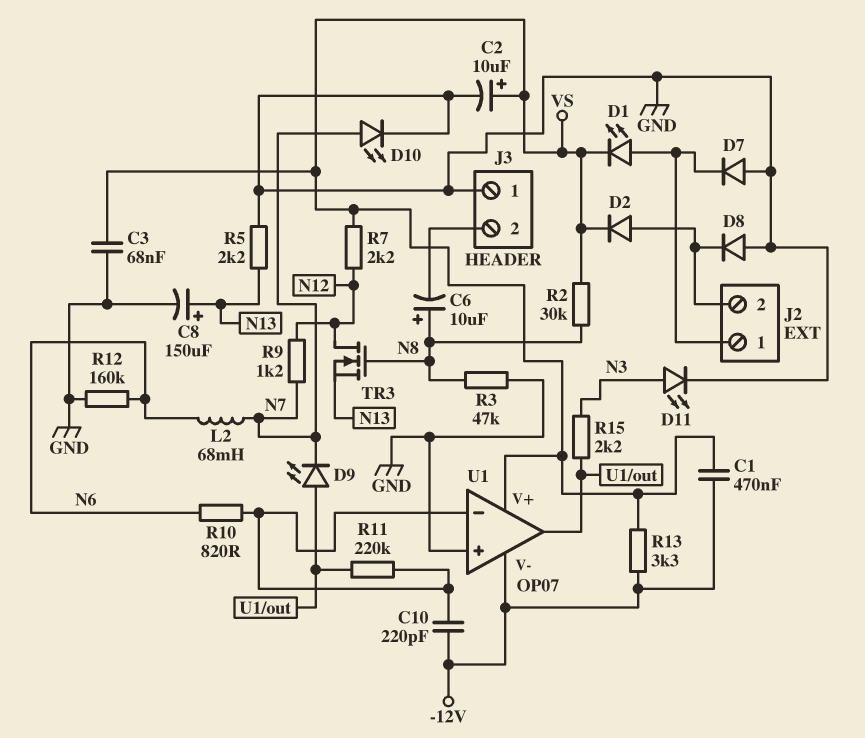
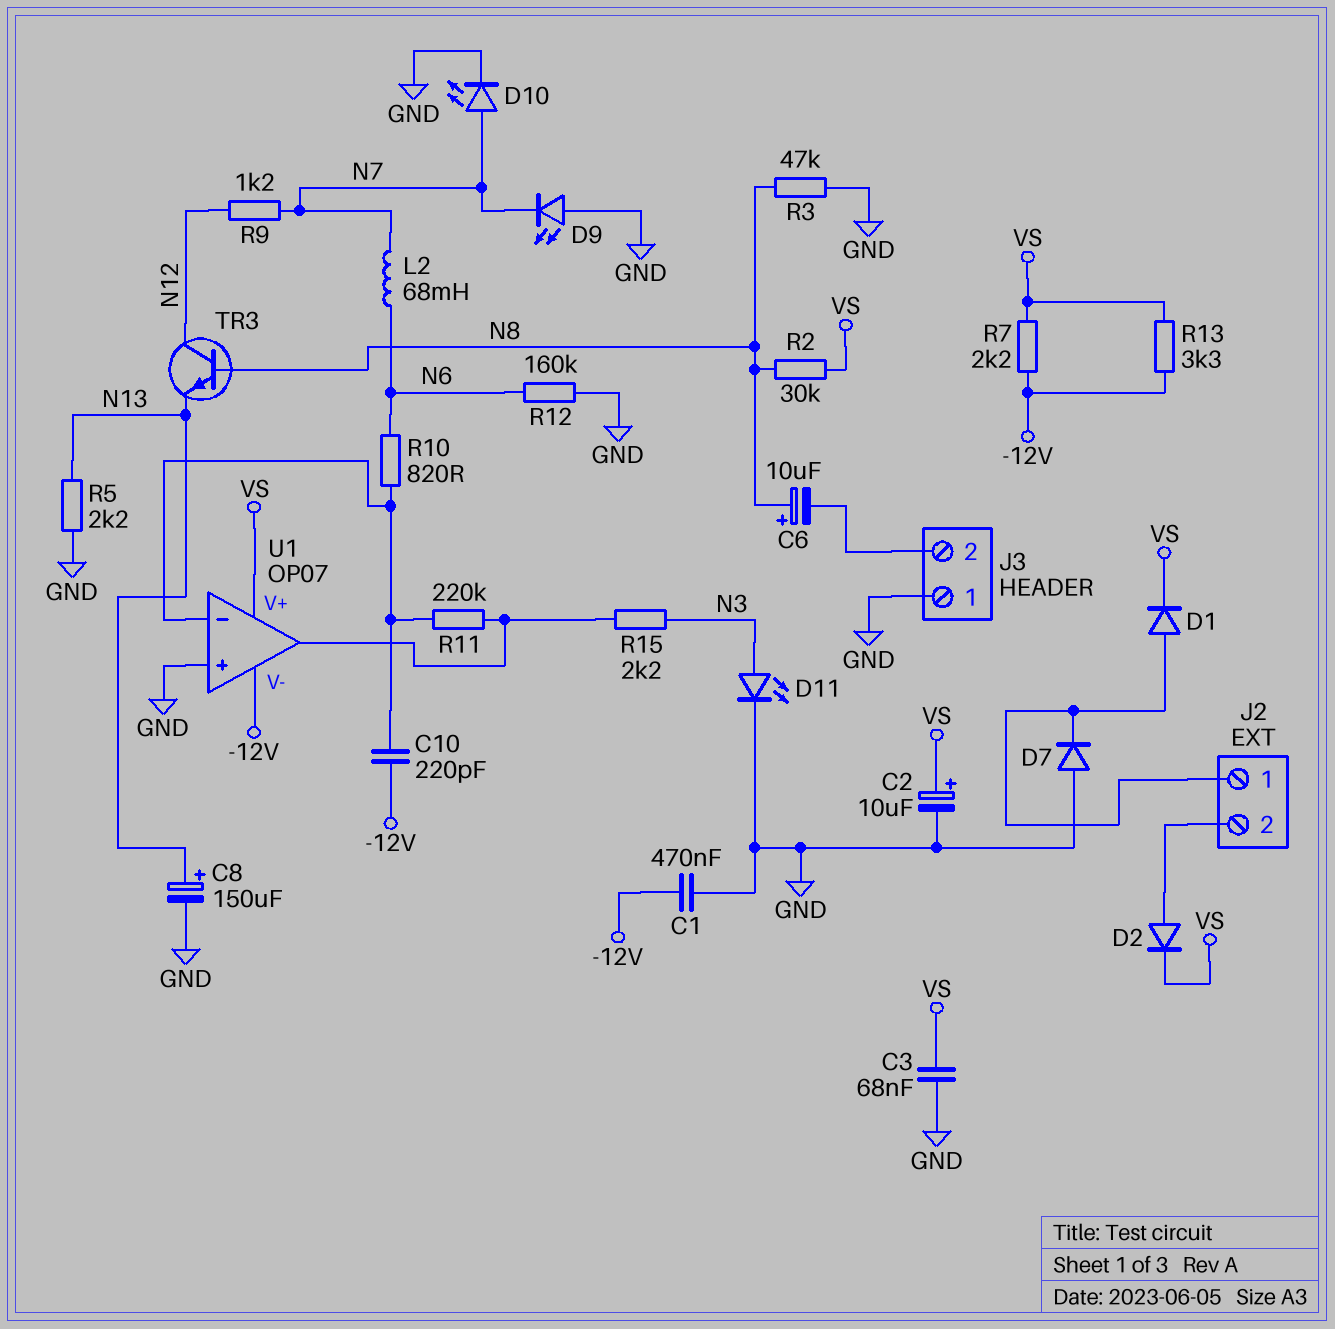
C1: 470nF (-12V, VS) -> 470nF (-12V, GND)
D1: LED (A J2/1, K VS) -> diode (A J2/1, K VS)
D8: diode (A GND, K J2/2) -> none
D9: LED (A U1/out, K N7) -> LED (A GND, K N7)
R7: 2.2k (N12, VS) -> 2.2k (-12V, VS)
TR3: NMOS (G N8, D N12, S N13) -> NPN (B N8, C N12, E N13)

